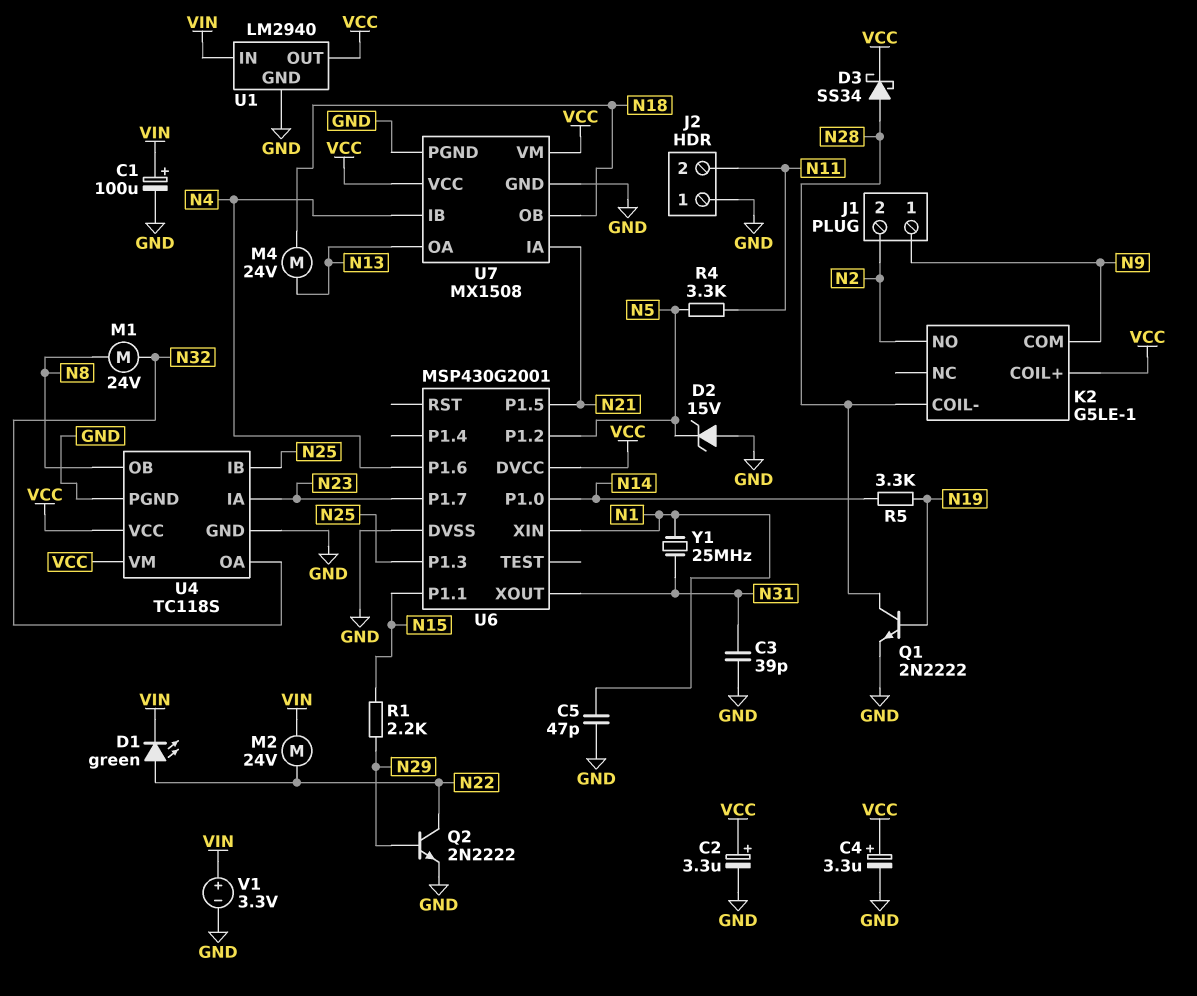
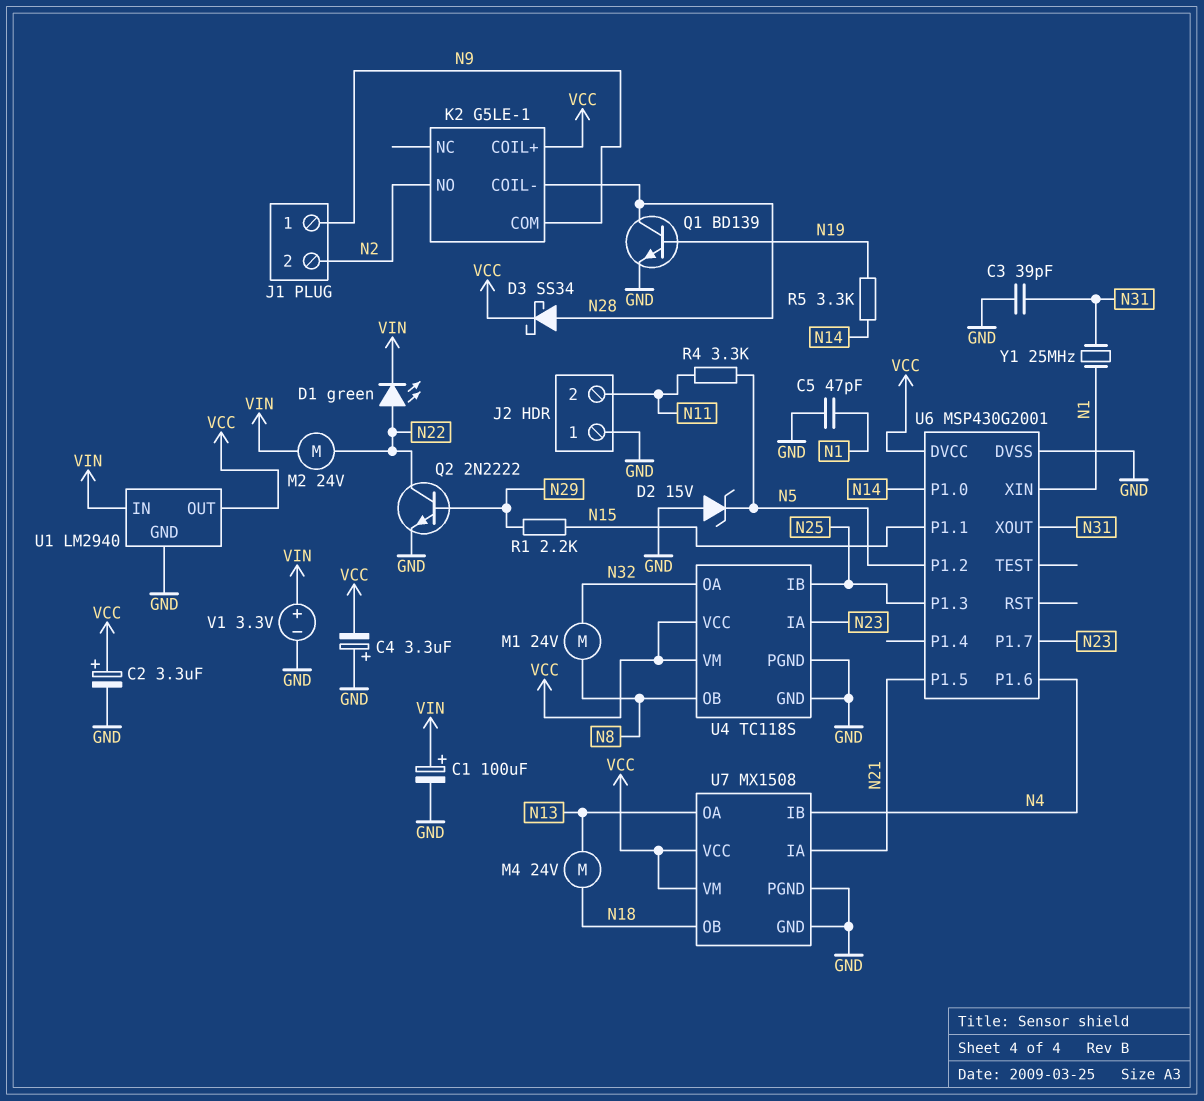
C4: 3.3uF (plus VCC, minus GND) -> 3.3uF (plus GND, minus VCC)
Q1: NPN 2N2222 (B N19, C N28, E GND) -> NPN BD139 (B N19, C N28, E GND)

